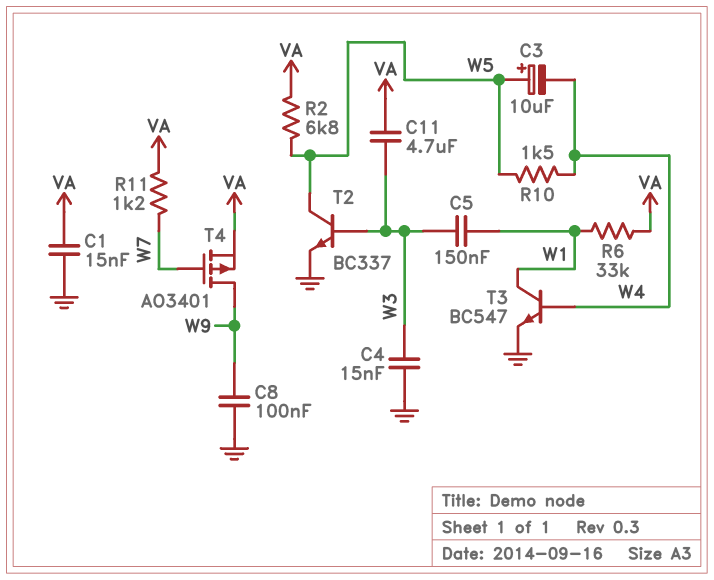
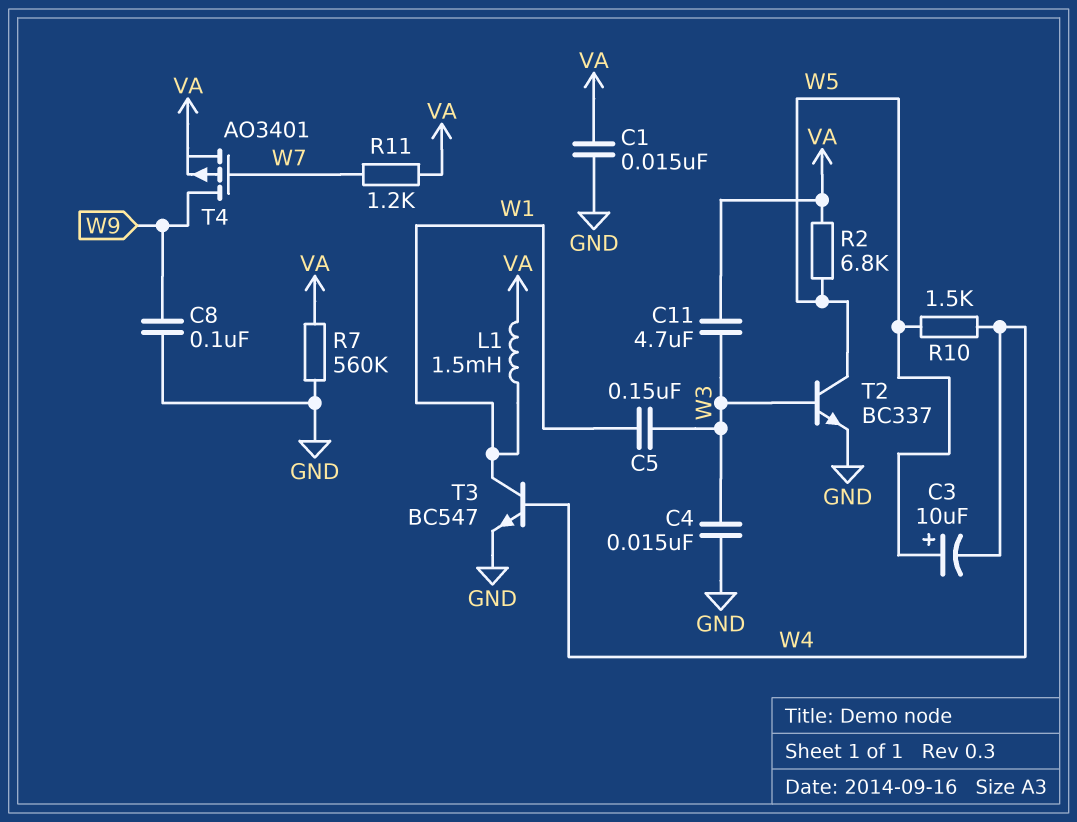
L1: none -> 1.5mH (VA, W1)
R6: 33k (VA, W1) -> none
R7: none -> 560k (GND, VA)

